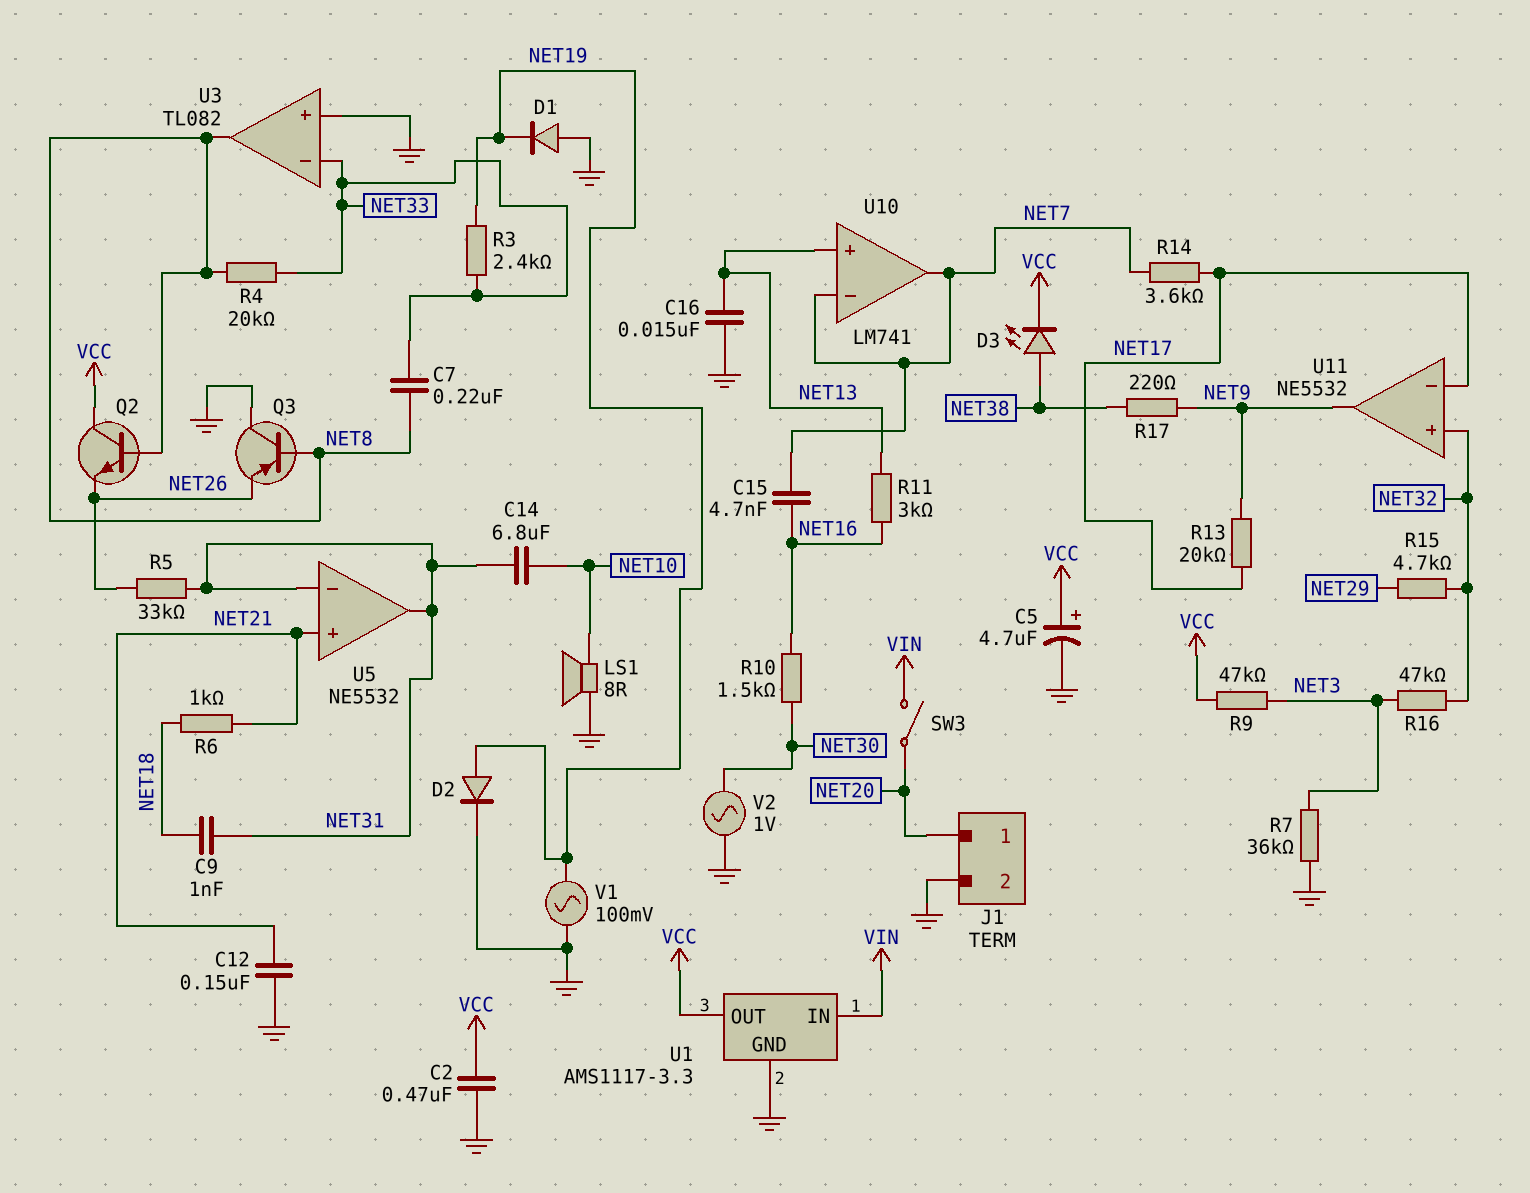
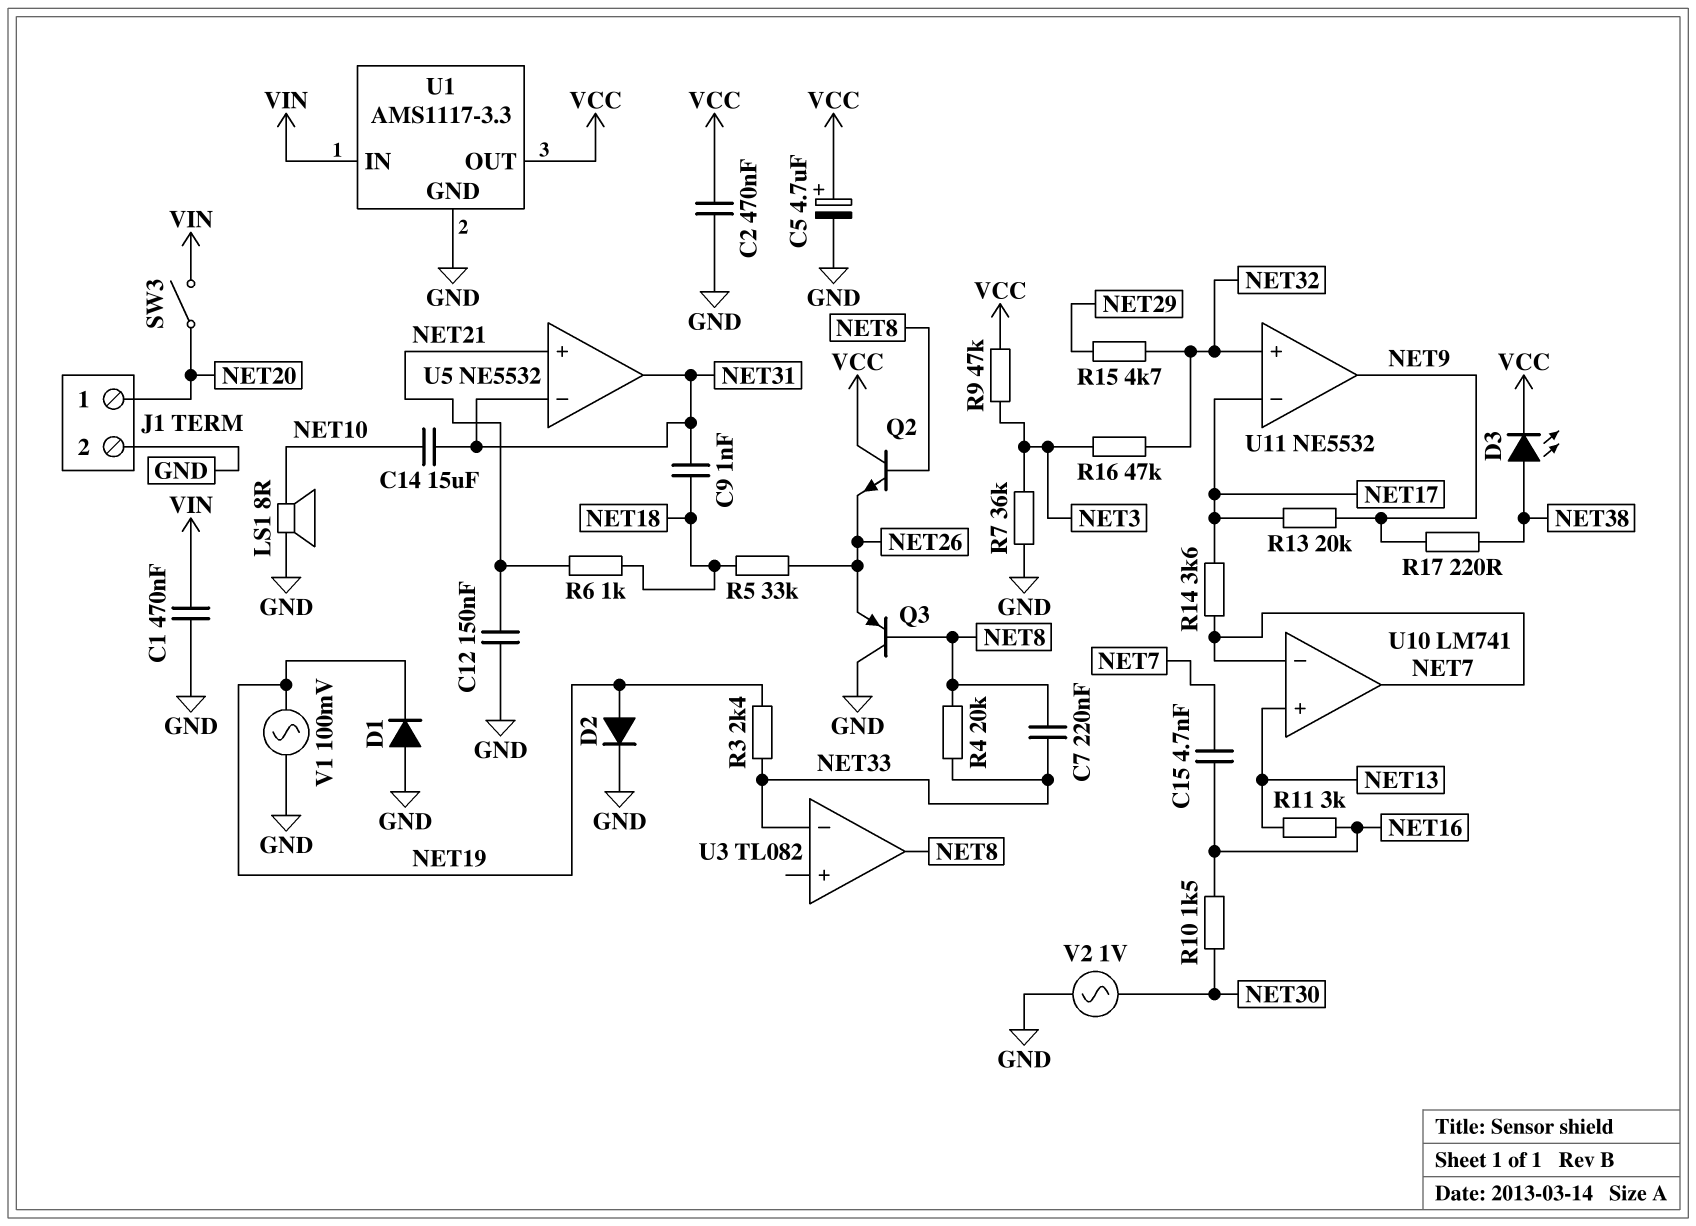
C1: none -> 470nF (GND, VIN)
C14: 6.8uF (NET10, NET31) -> 15uF (NET10, NET31)
C16: 15nF (GND, NET13) -> none
R5: 33k (NET26, NET31) -> 33k (NET18, NET26)
U3 pin in+: GND -> none

